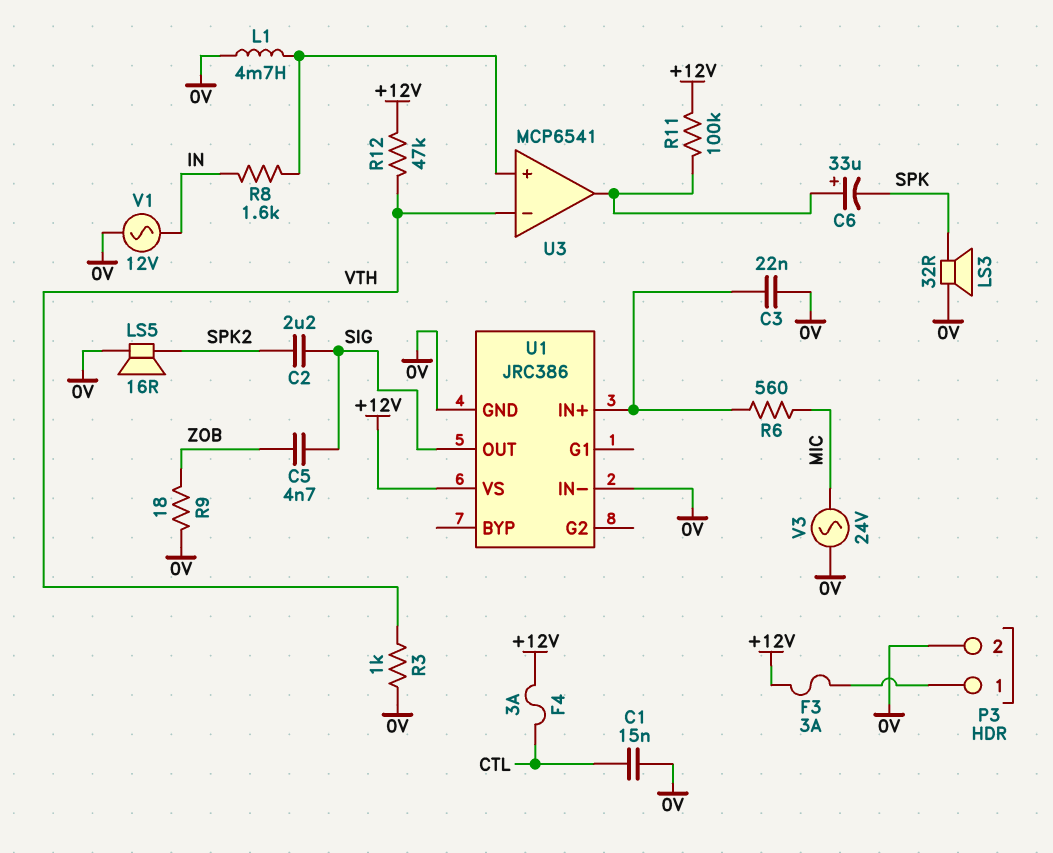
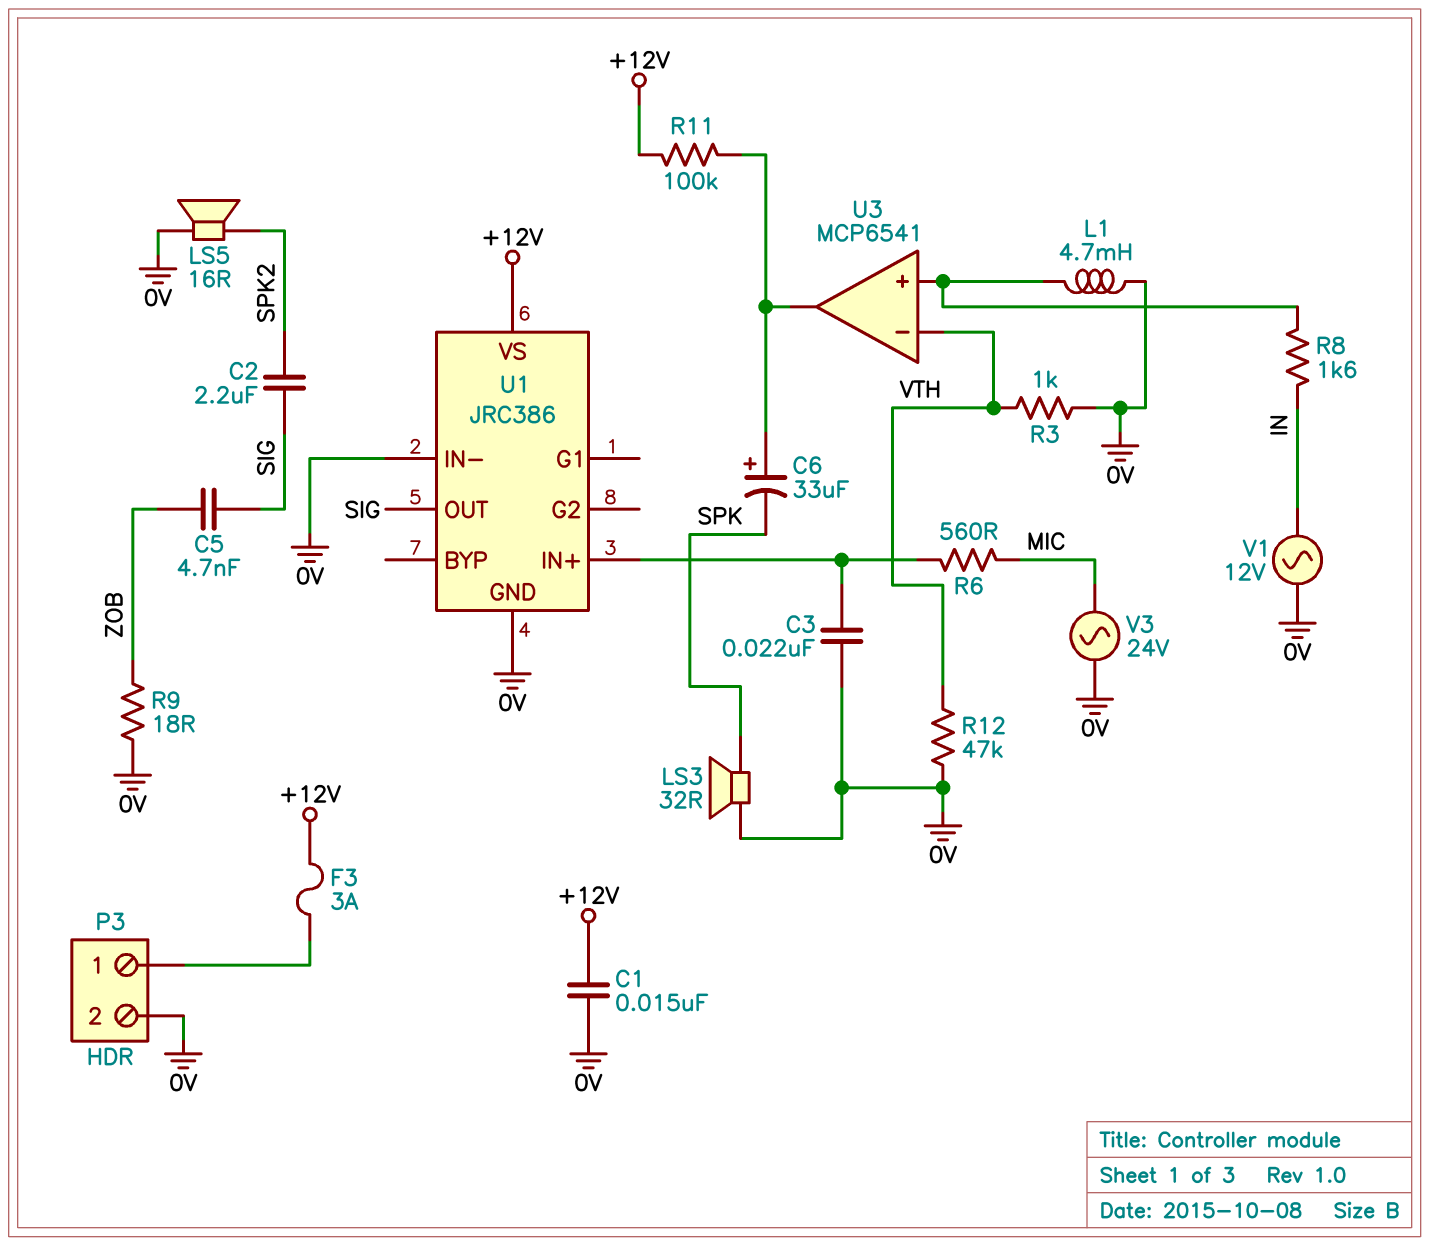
C1: 15nF (0V, CTL) -> 15nF (+12V, 0V)
F4: 3A (+12V, CTL) -> none
R12: 47k (+12V, VTH) -> 47k (0V, VTH)

